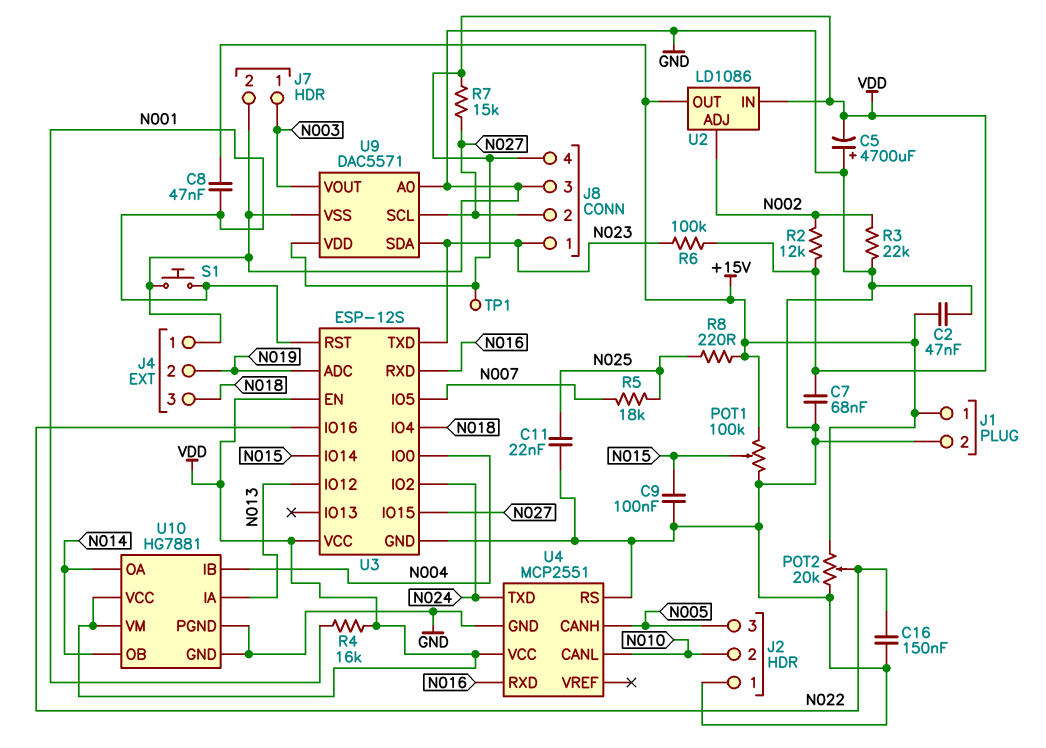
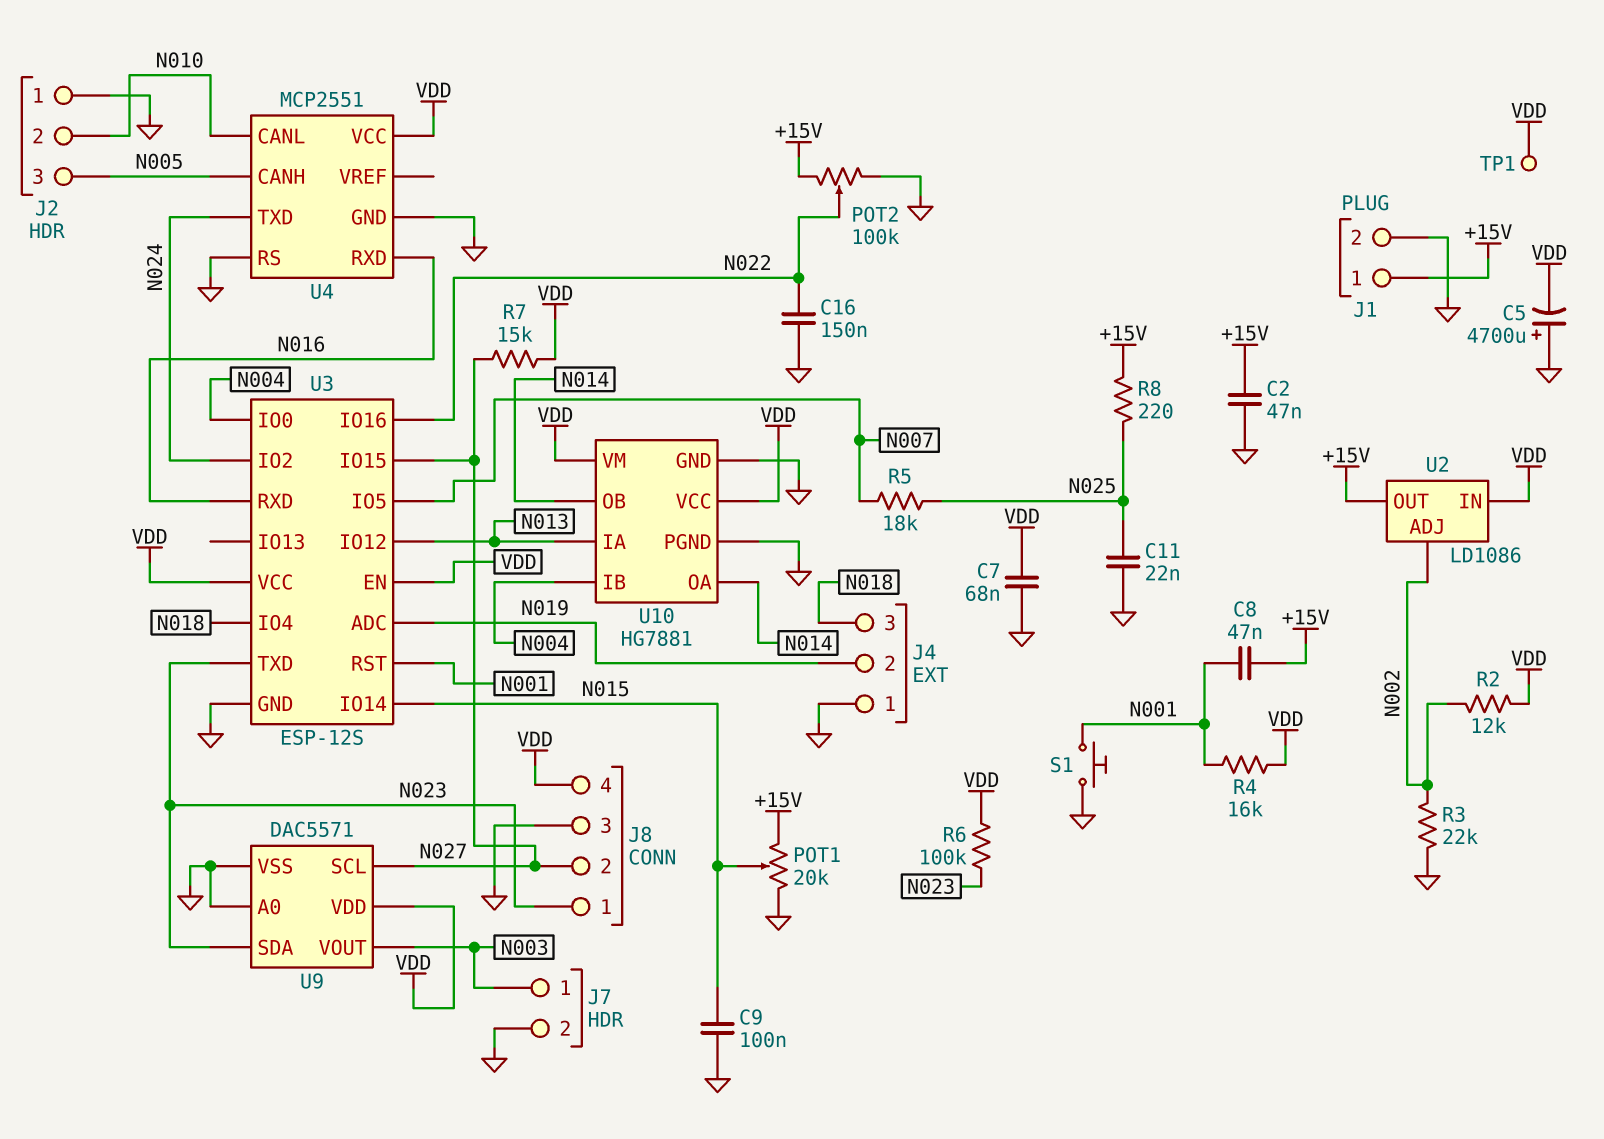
POT1: 100k (+15V, GND, wiper N015) -> 20k (+15V, GND, wiper N015)
POT2: 20k (+15V, GND, wiper N022) -> 100k (+15V, GND, wiper N022)

